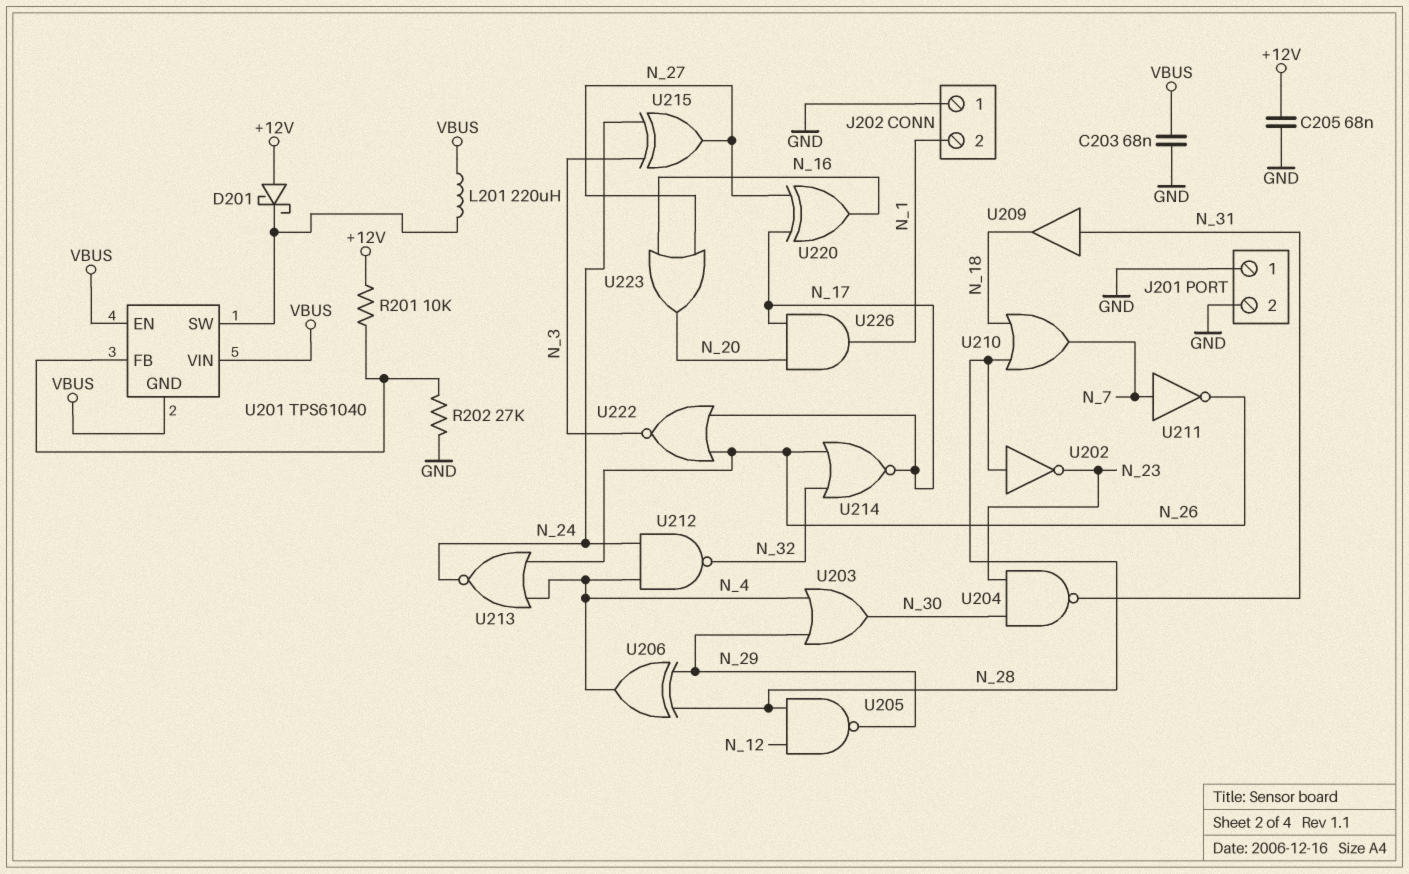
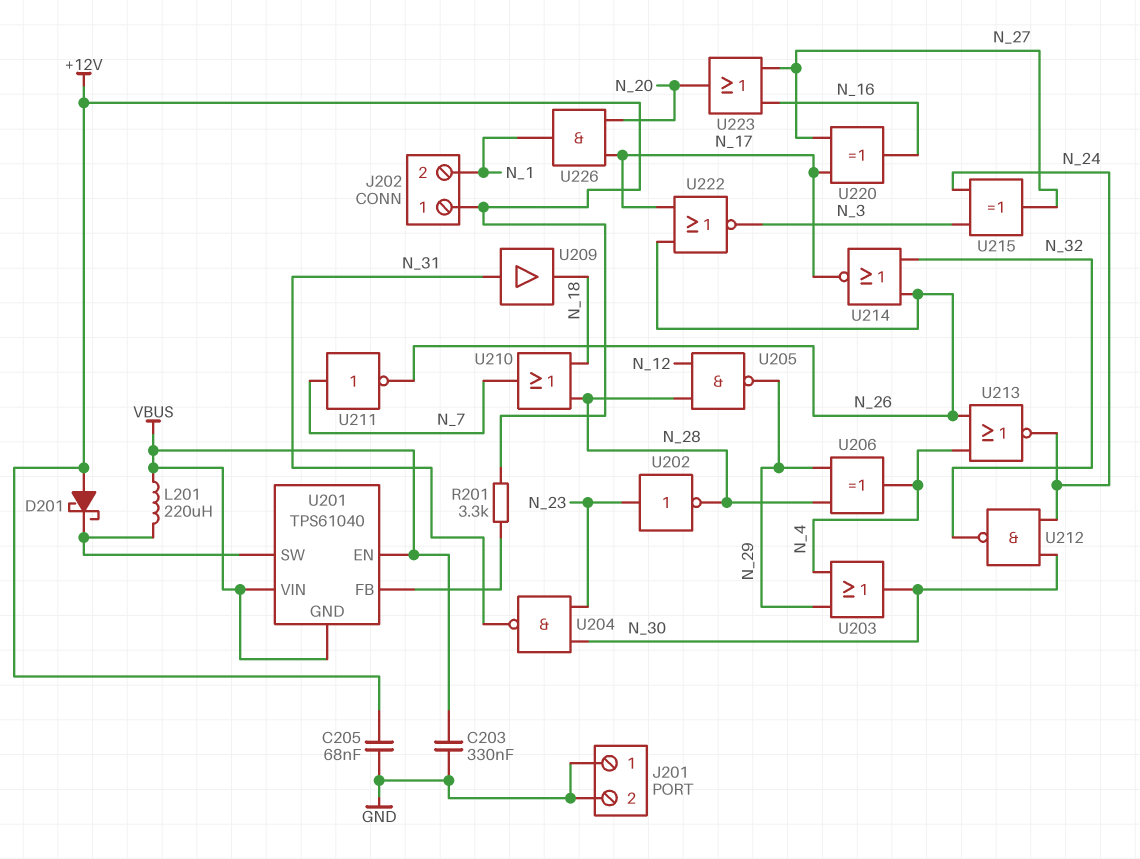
C203: 68nF (GND, VBUS) -> 330nF (GND, VBUS)
J202 pin 1: GND -> +12V
R201: 10k (+12V, U201/FB) -> 3.3k (+12V, U201/FB)
R202: 27k (GND, U201/FB) -> none
U202: NOT (in N_28, out N_23) -> NOT (in N_23, out N_28)
U212: NAND (in N_4, in N_24, out N_32) -> NAND (in N_24, in N_30, out N_32)

